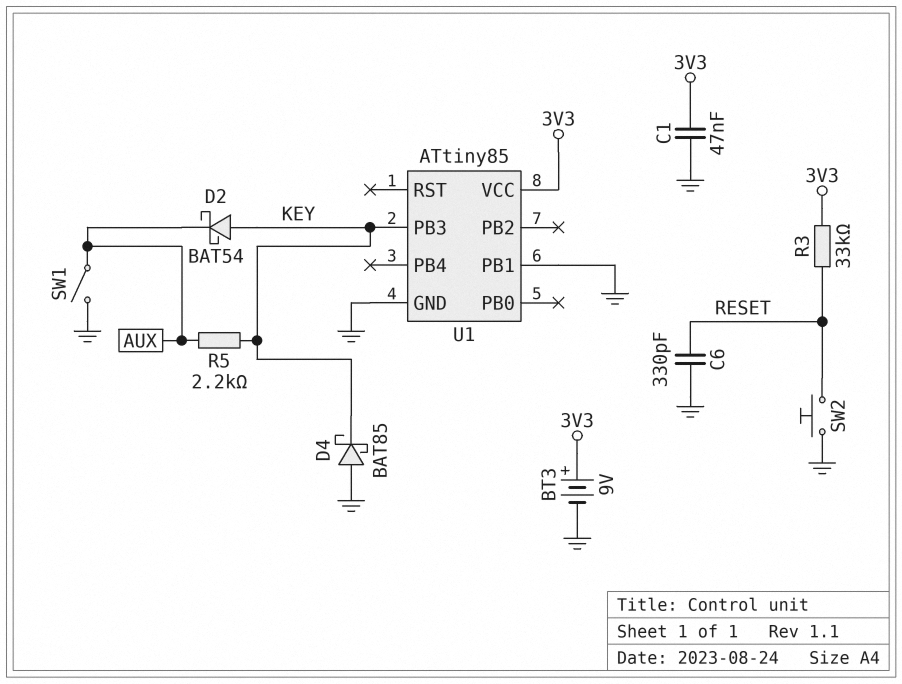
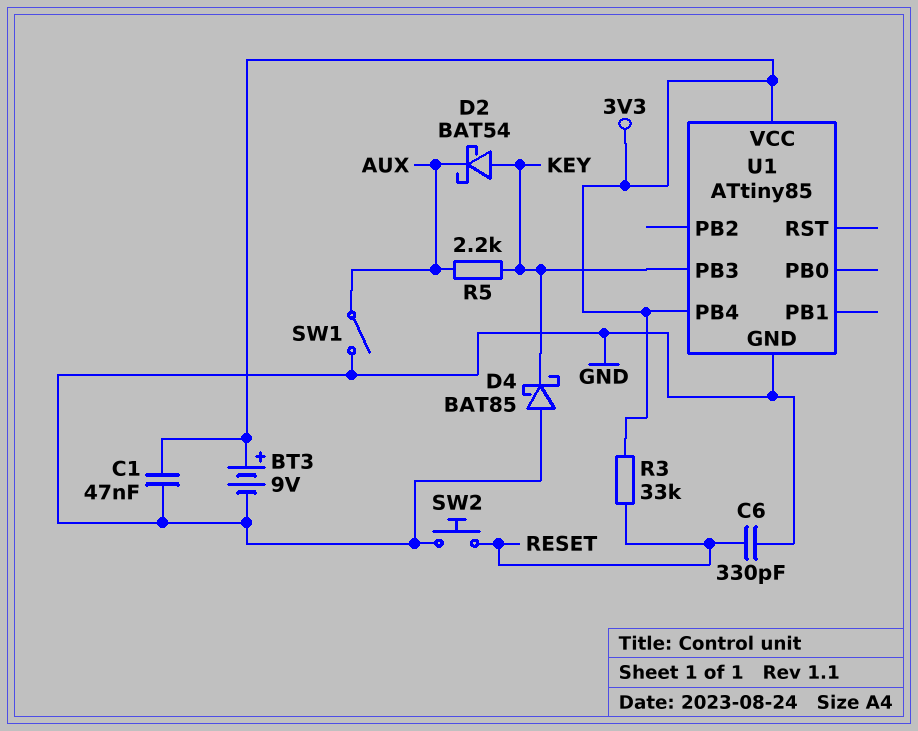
U1 pin PB1: GND -> none
U1 pin PB4: none -> 3V3

